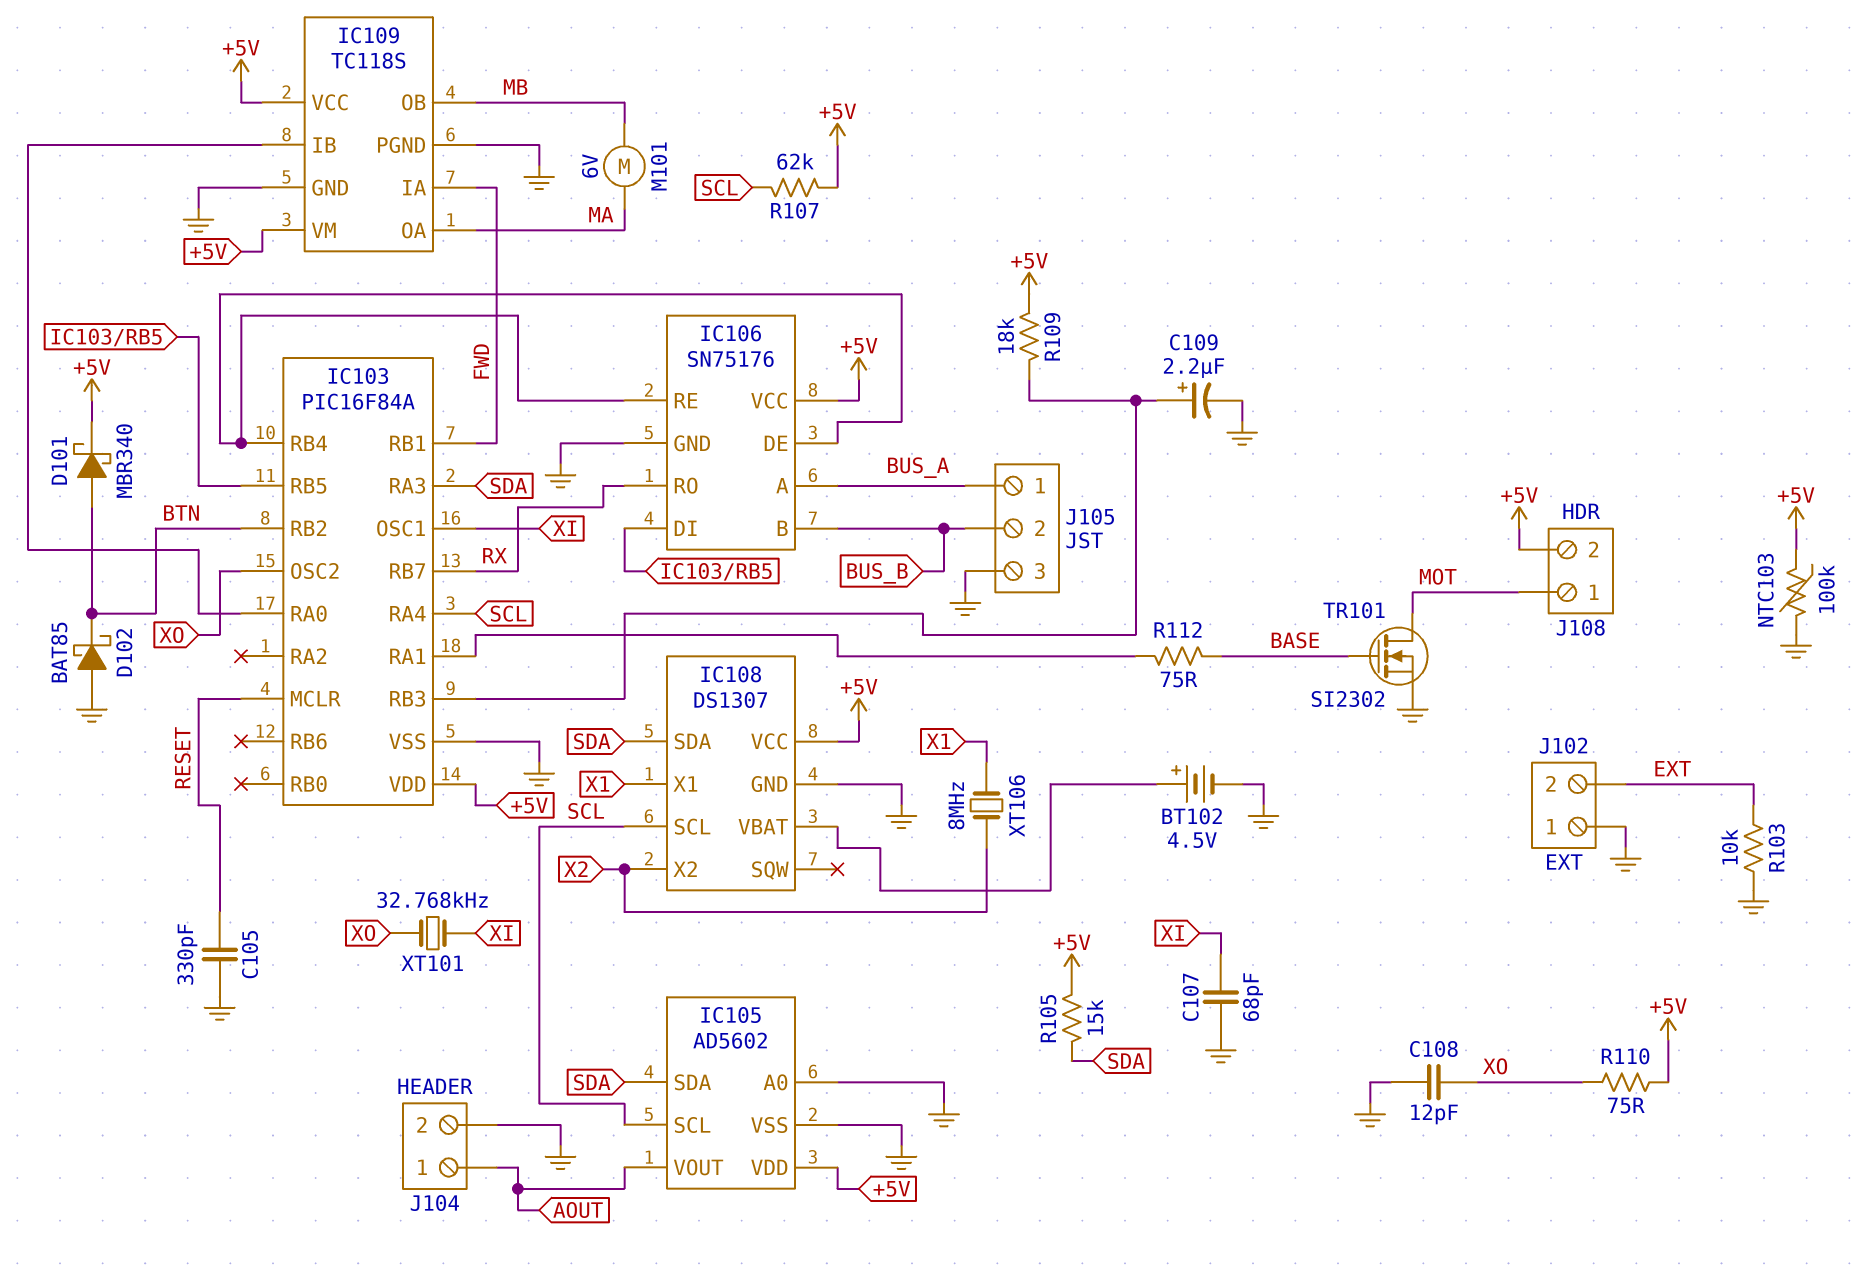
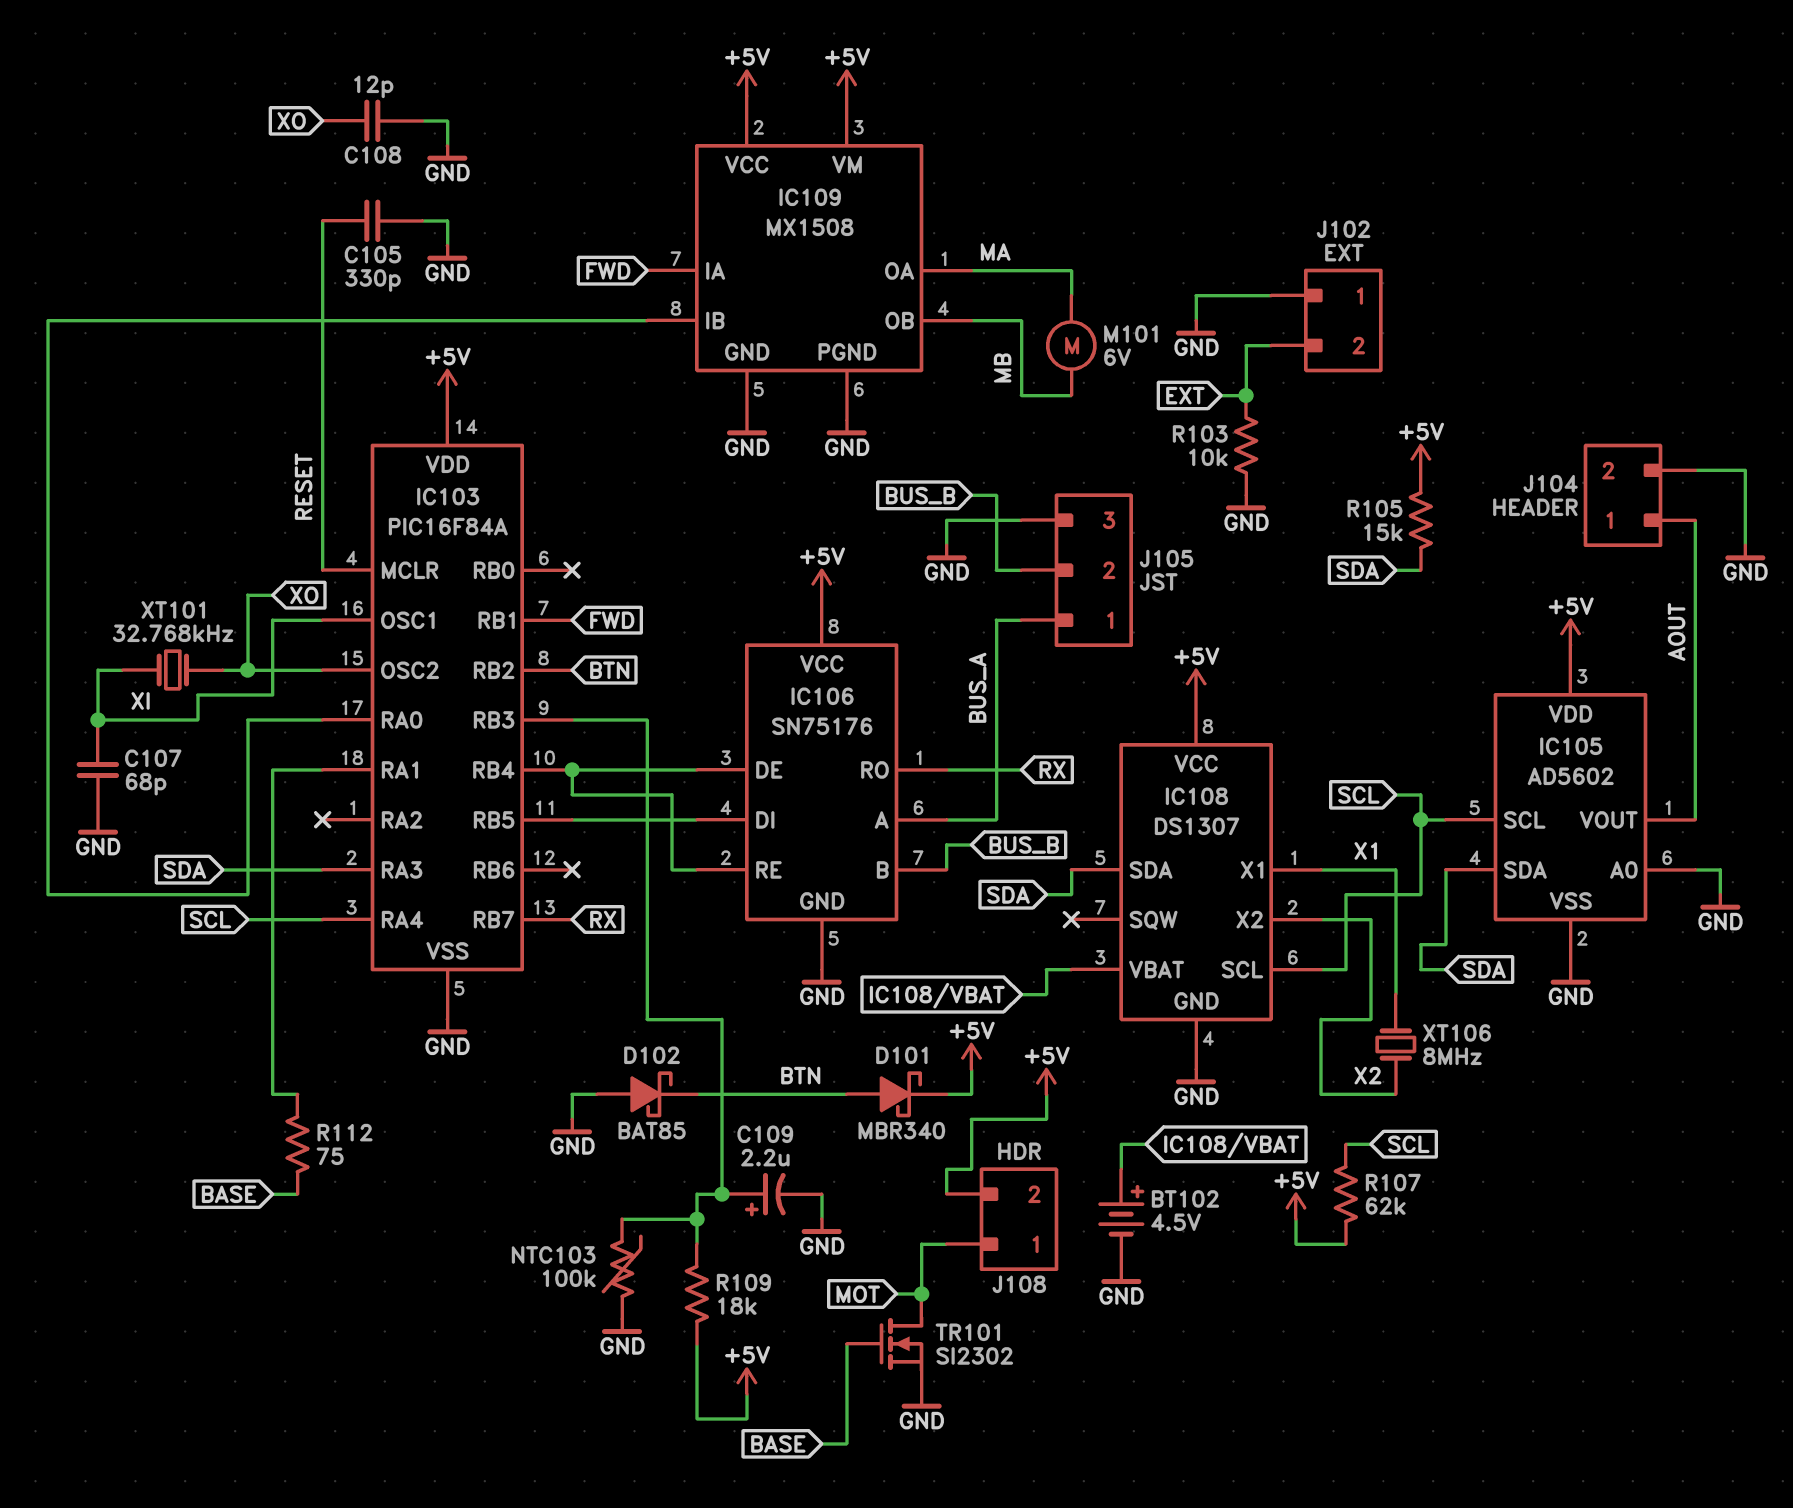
IC109: TC118S -> MX1508
NTC103: 100k (+5V, GND) -> 100k (GND, IC103/RB3)
R110: 75 (+5V, XO) -> none

